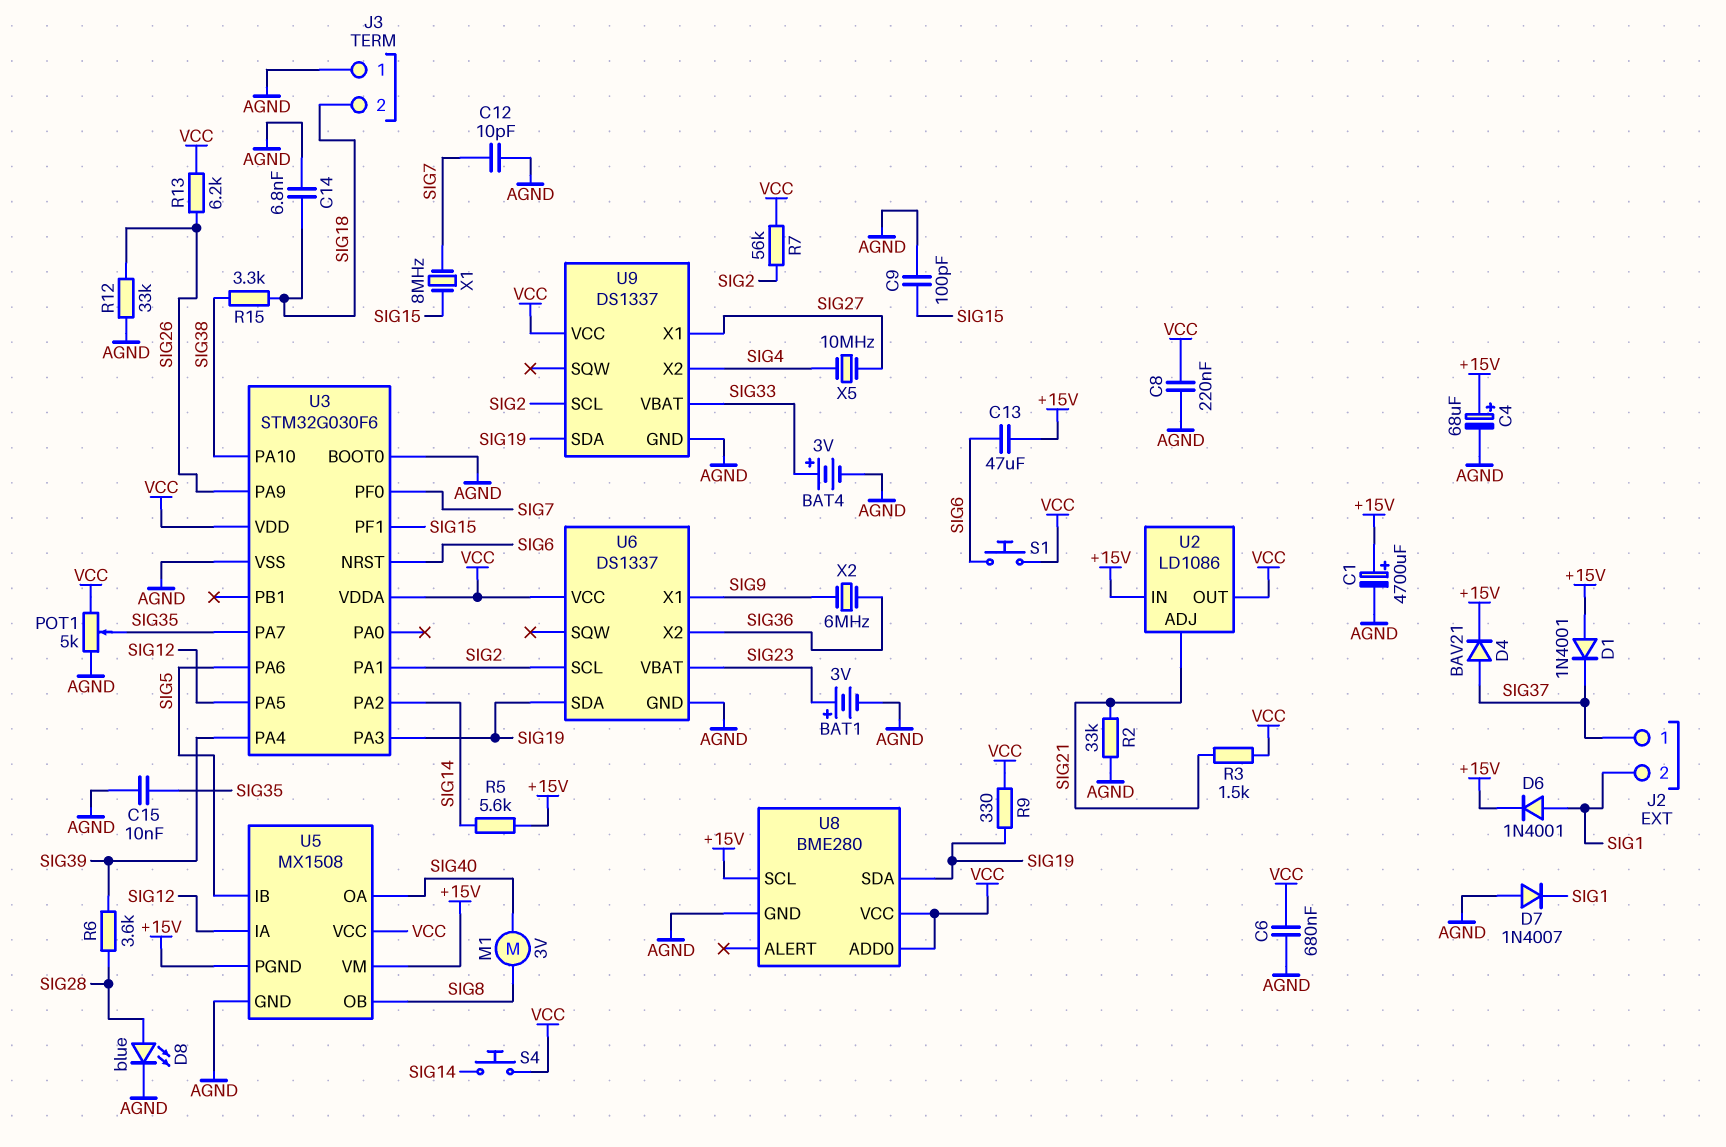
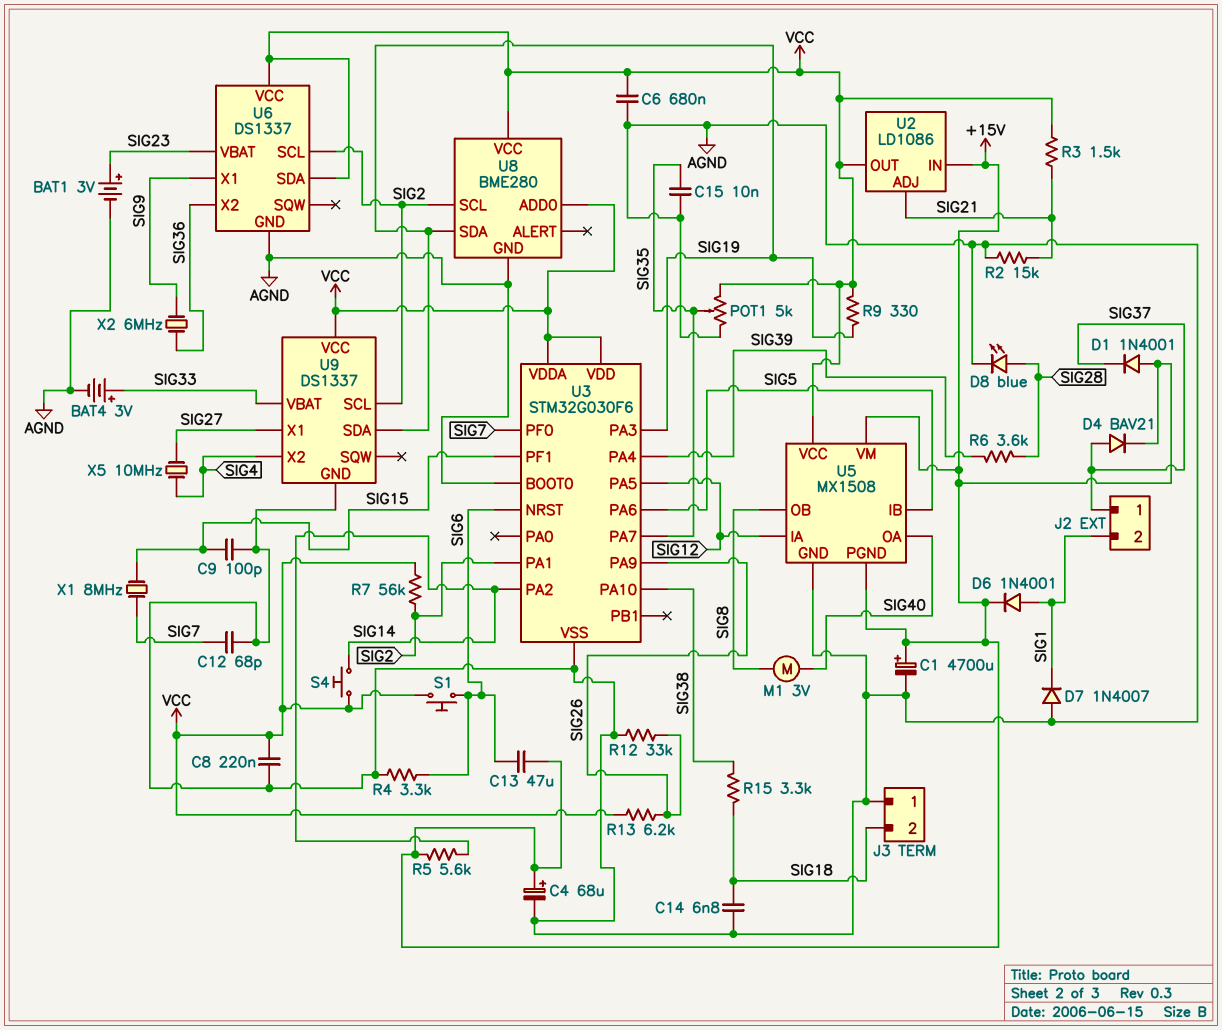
C12: 10pF (AGND, SIG7) -> 68pF (AGND, SIG7)
R2: 33k (AGND, SIG21) -> 15k (AGND, SIG21)
R4: none -> 3.3k (AGND, SIG6)
U6 pin SDA: SIG19 -> VCC
U8 pin SCL: +15V -> SIG2

